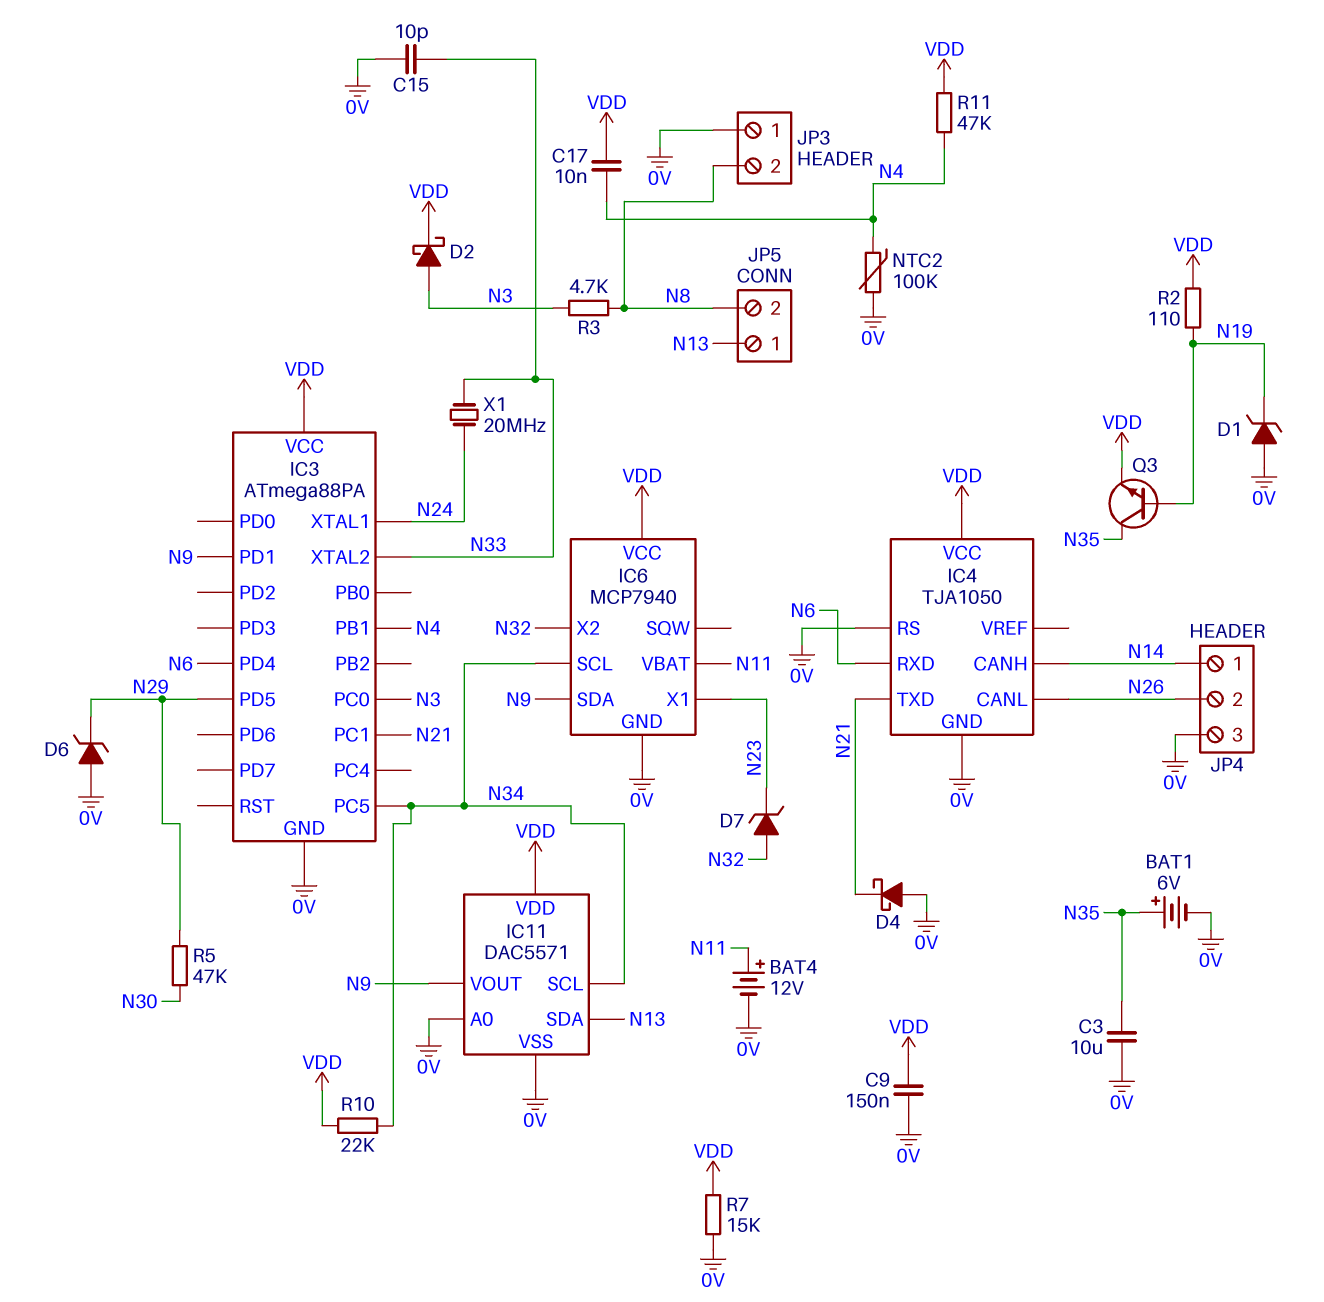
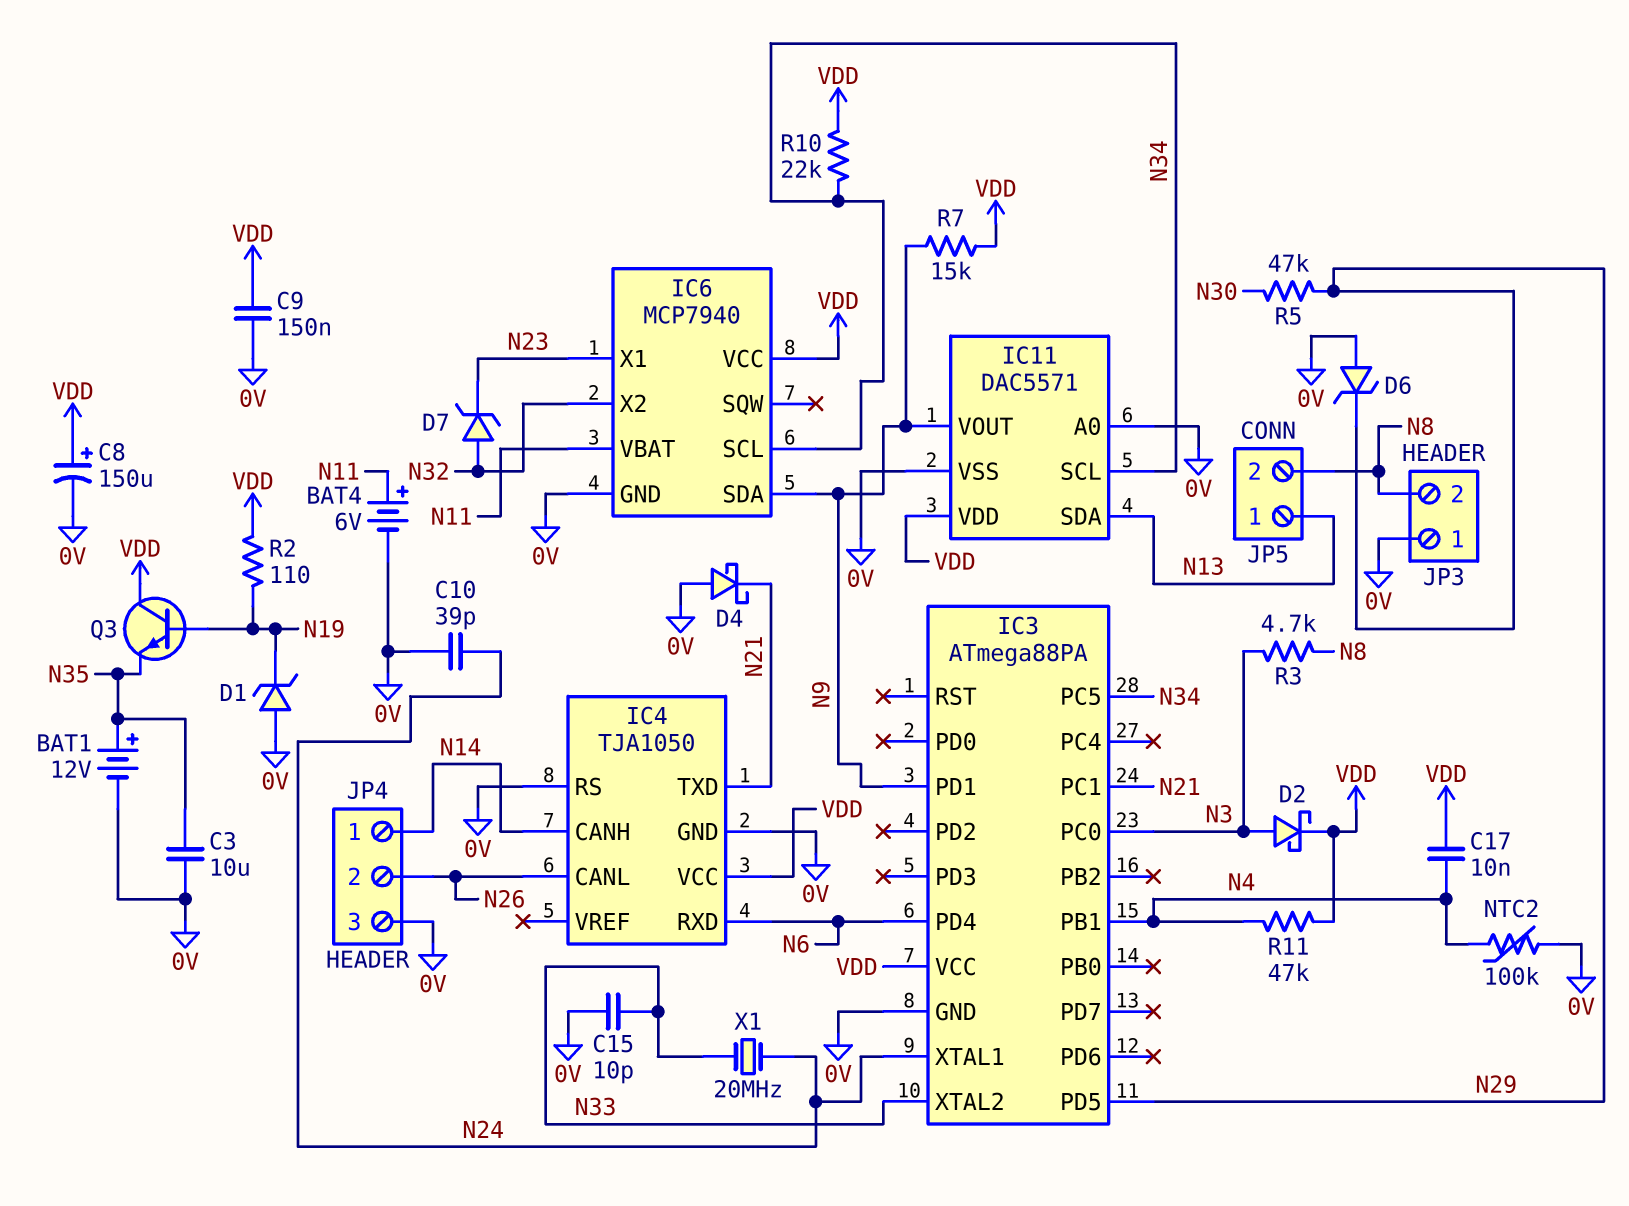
BAT1: 6V (plus N35, minus 0V) -> 12V (plus N35, minus 0V)
BAT4: 12V (plus N11, minus 0V) -> 6V (plus N11, minus 0V)
C8: none -> 150uF (plus VDD, minus 0V)
C10: none -> 39pF (0V, N24)
Q3: NPN (B N19, C N35, E VDD) -> NPN (B N19, C VDD, E N35)
R7: 15k (0V, VDD) -> 15k (N9, VDD)

